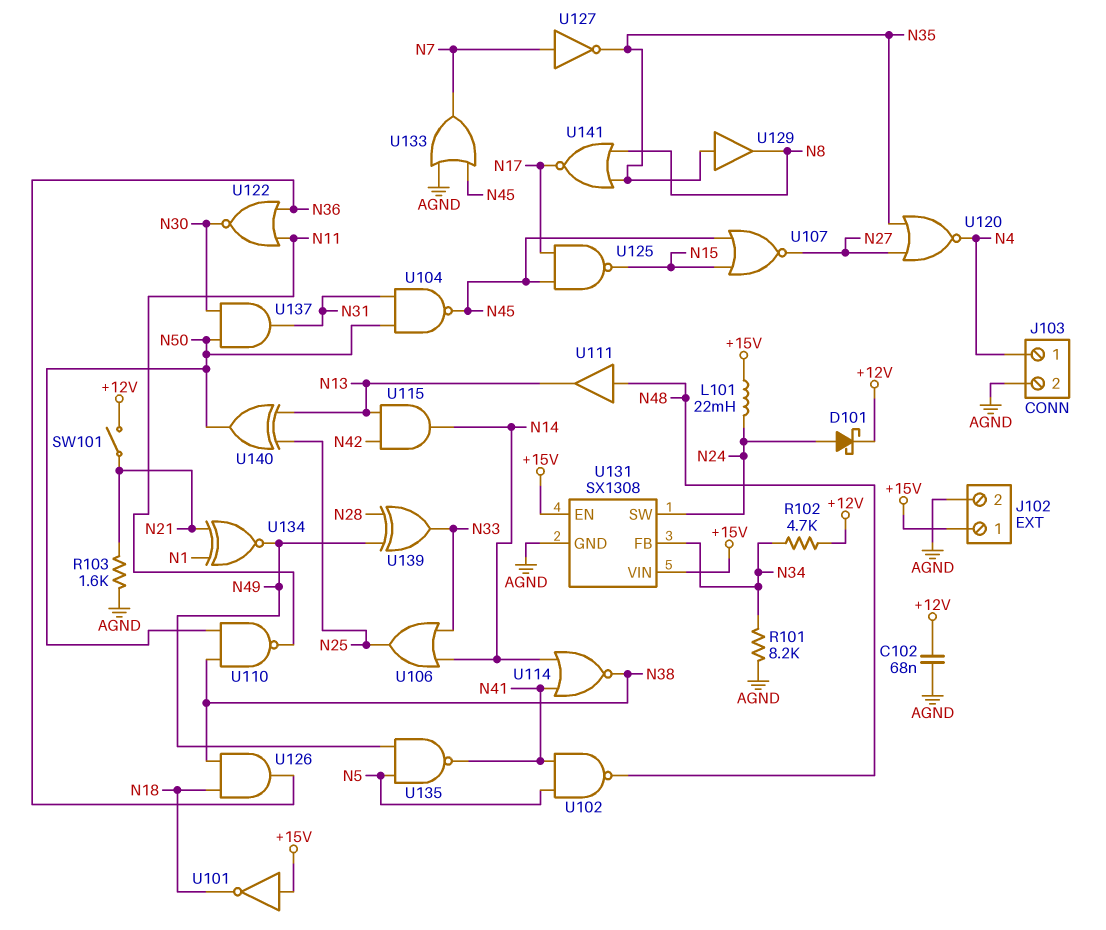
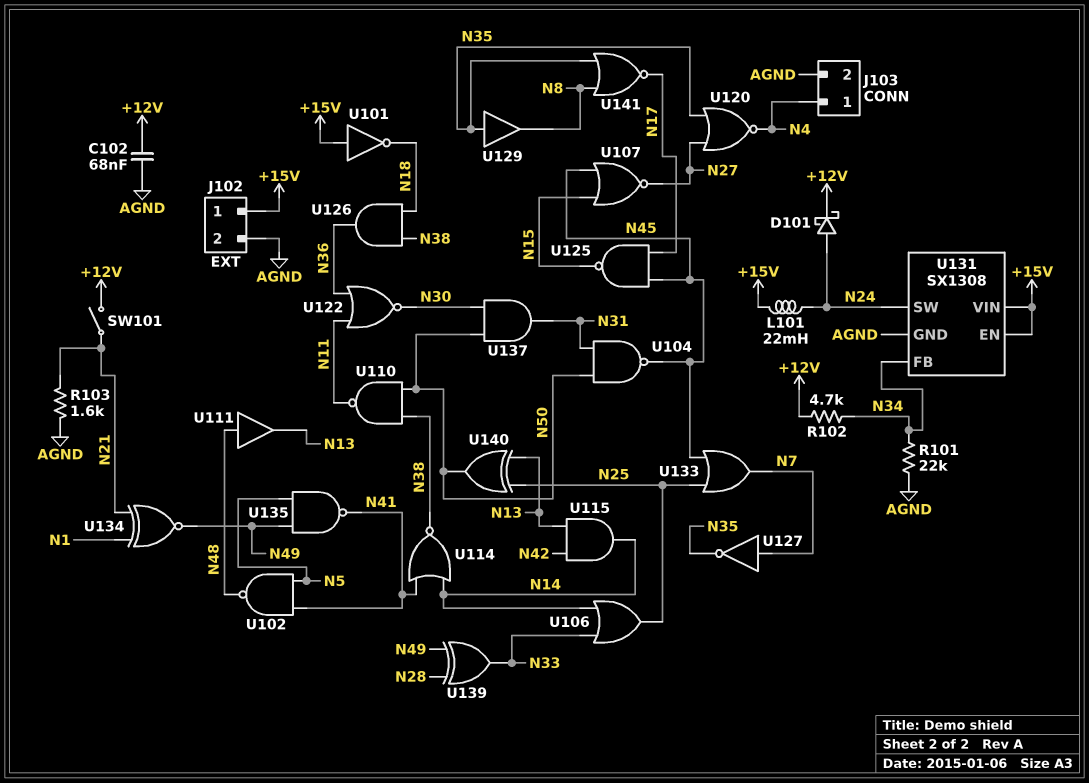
R101: 8.2k (AGND, N34) -> 22k (AGND, N34)
U133: OR (in AGND, in N45, out N7) -> OR (in N25, in N45, out N7)

